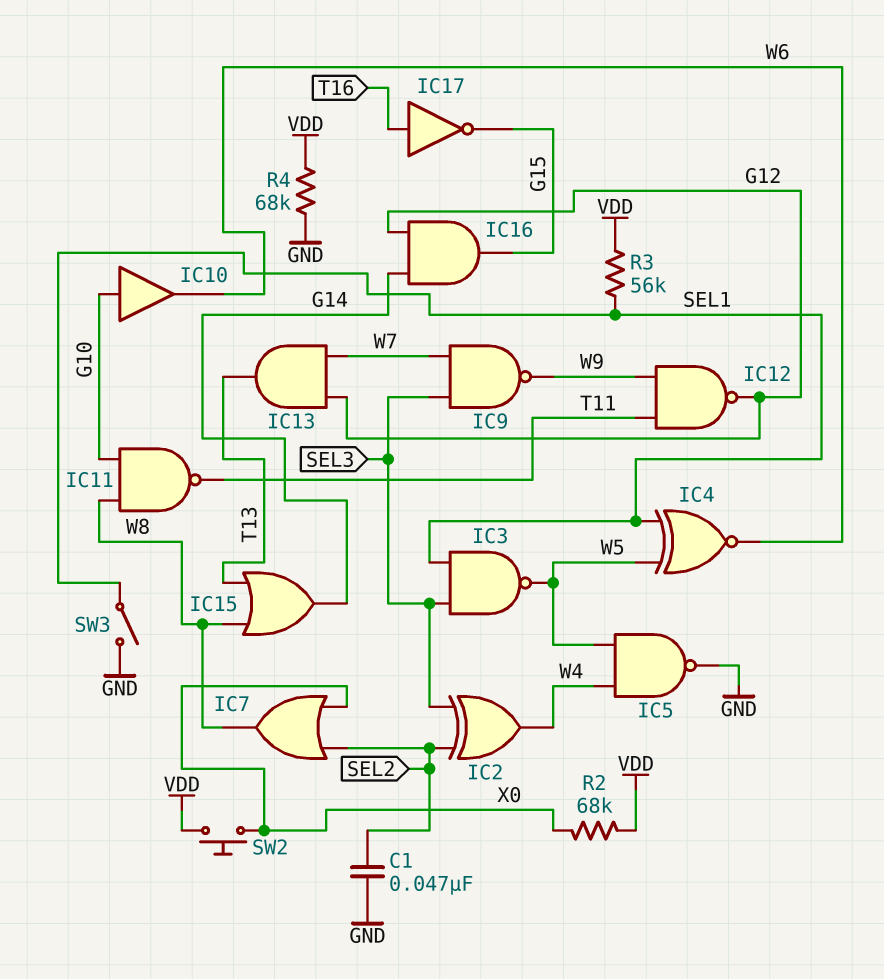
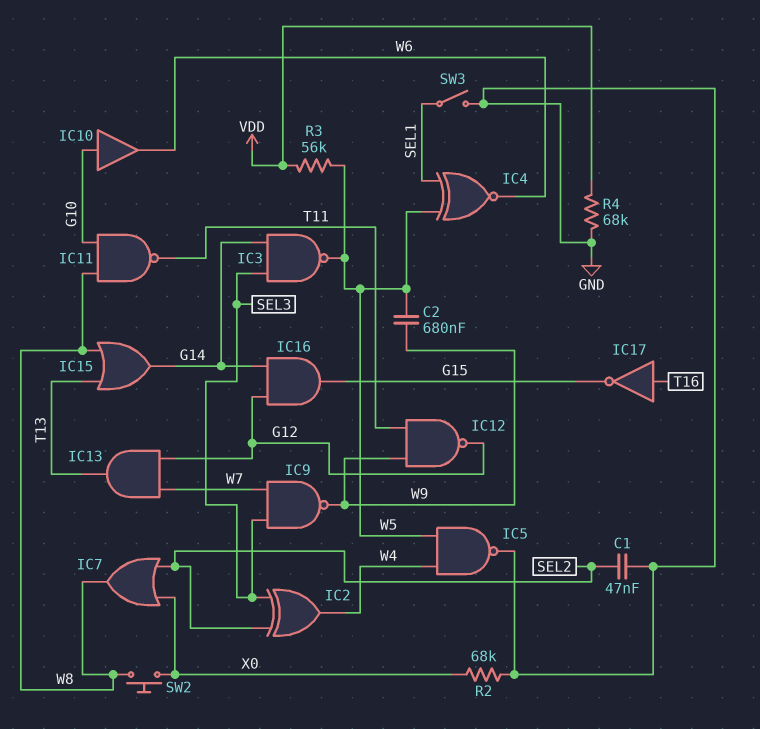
C2: none -> 680nF (W5, W9)
IC3: NAND (in SEL1, in SEL3, out W5) -> NAND (in G14, in SEL3, out W5)
R2: 68k (VDD, X0) -> 68k (GND, X0)
R3: 56k (SEL1, VDD) -> 56k (VDD, W5)
SW2: button (VDD, X0) -> button (W8, X0)

